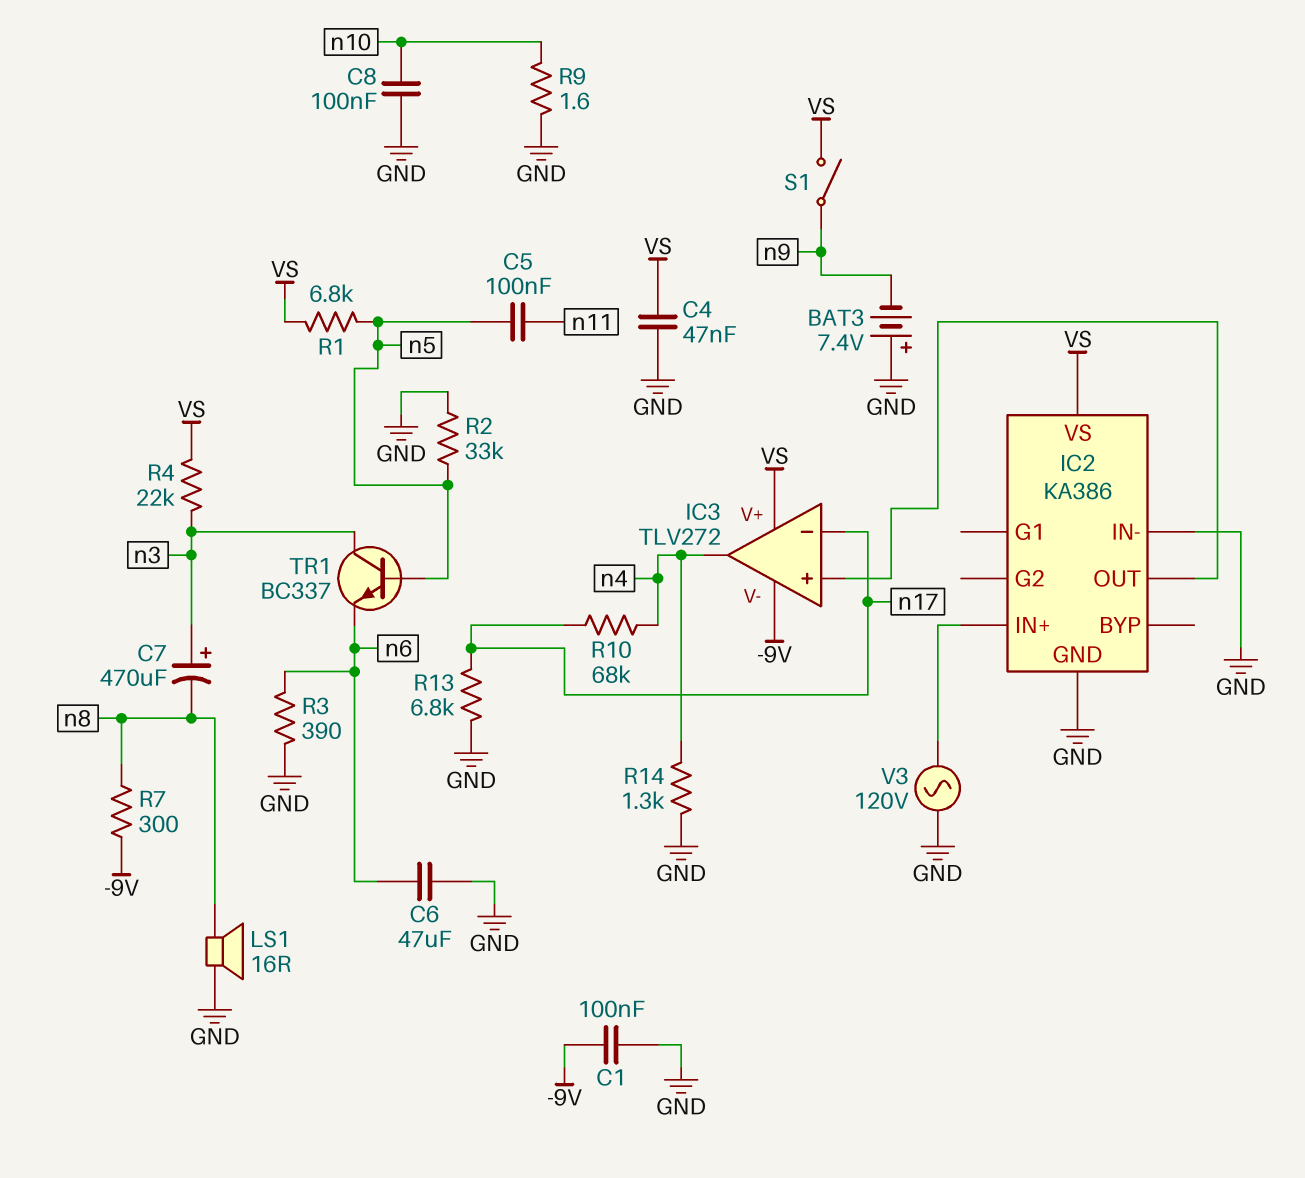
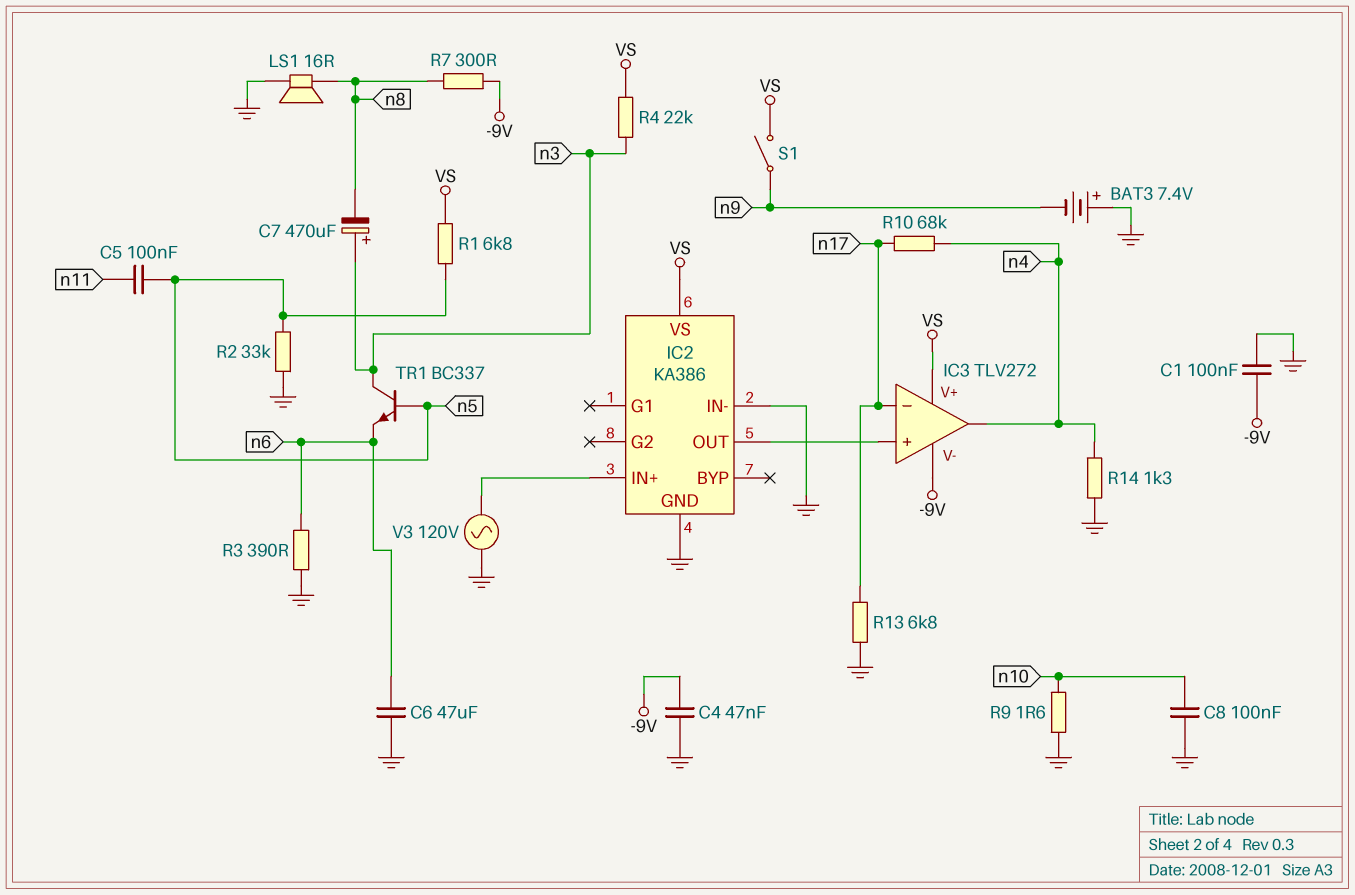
C4: 47nF (GND, VS) -> 47nF (-9V, GND)

